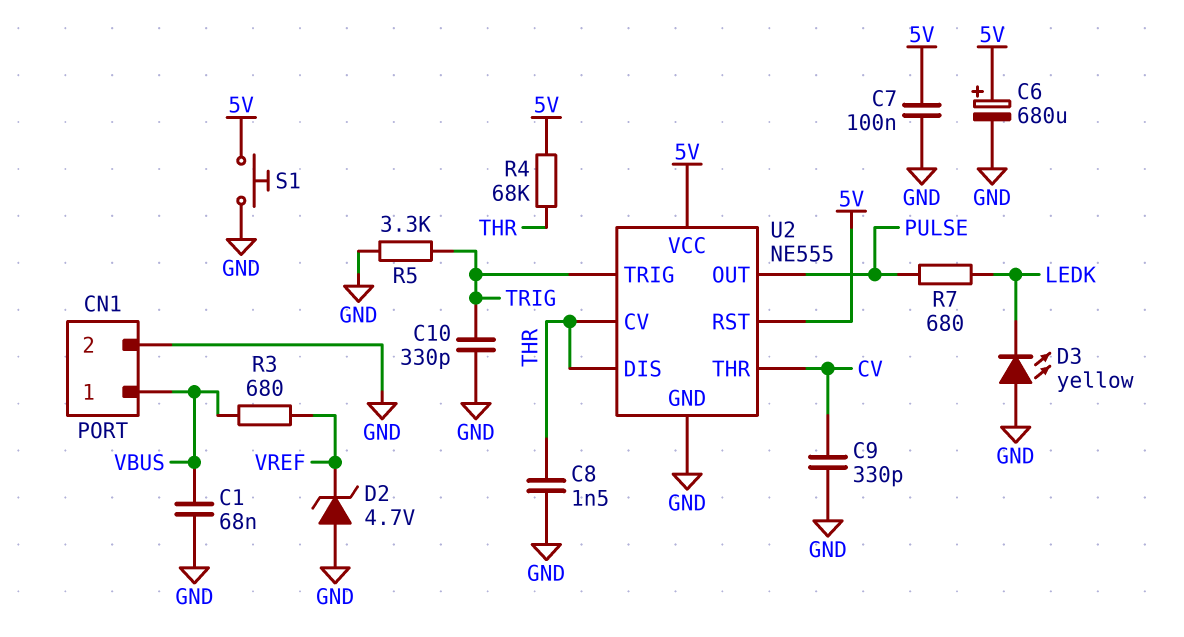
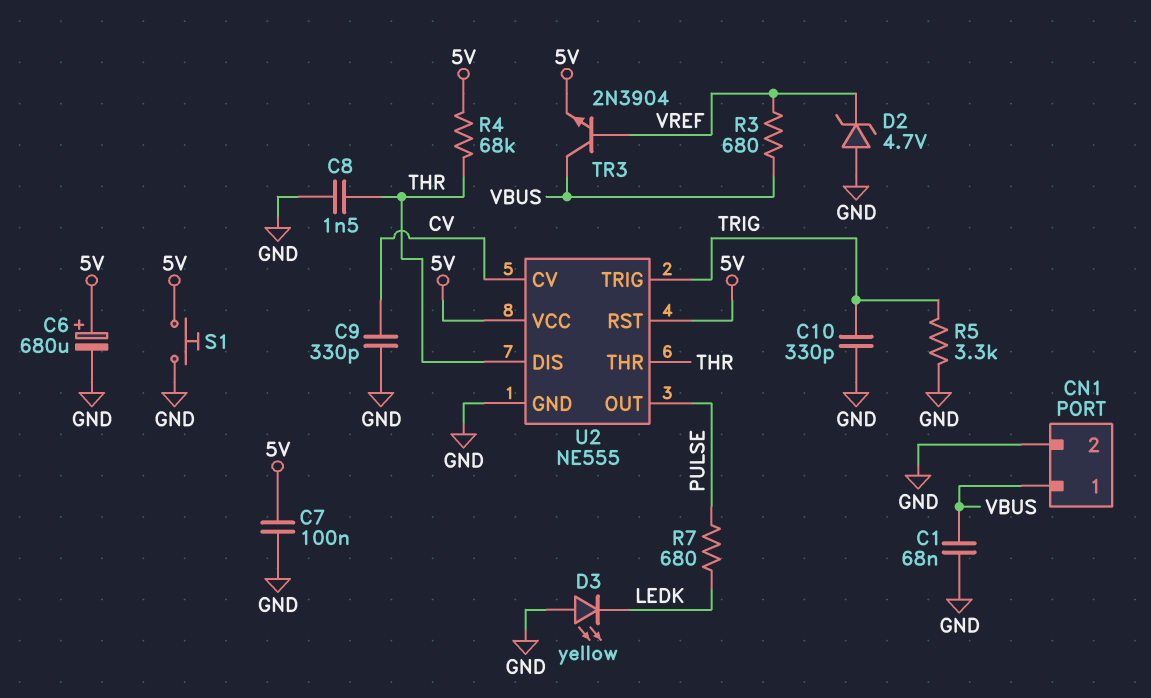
TR3: none -> NPN 2N3904 (B VREF, C VBUS, E 5V)
U2 pin CV: THR -> CV
U2 pin THR: CV -> THR

